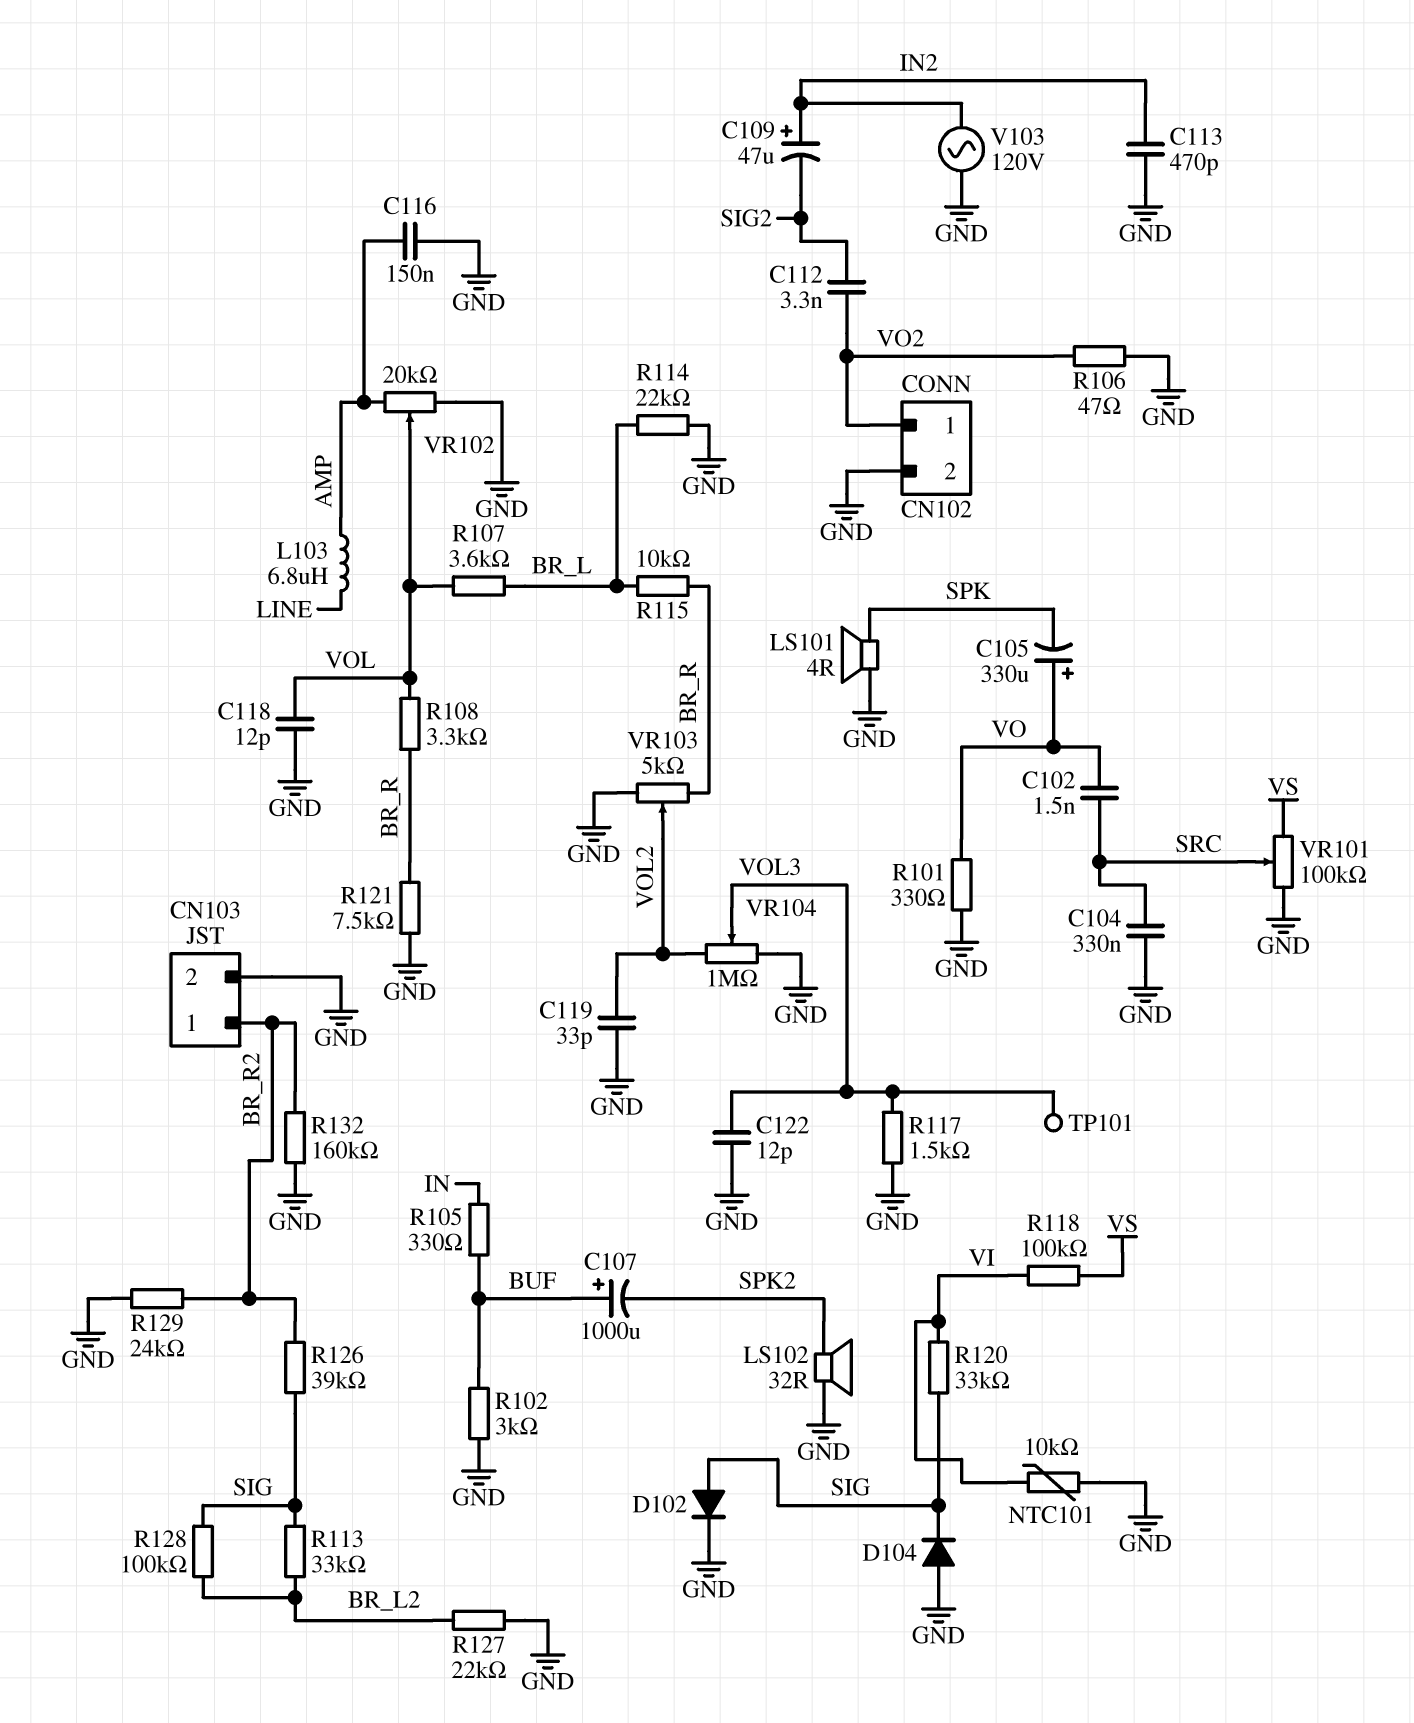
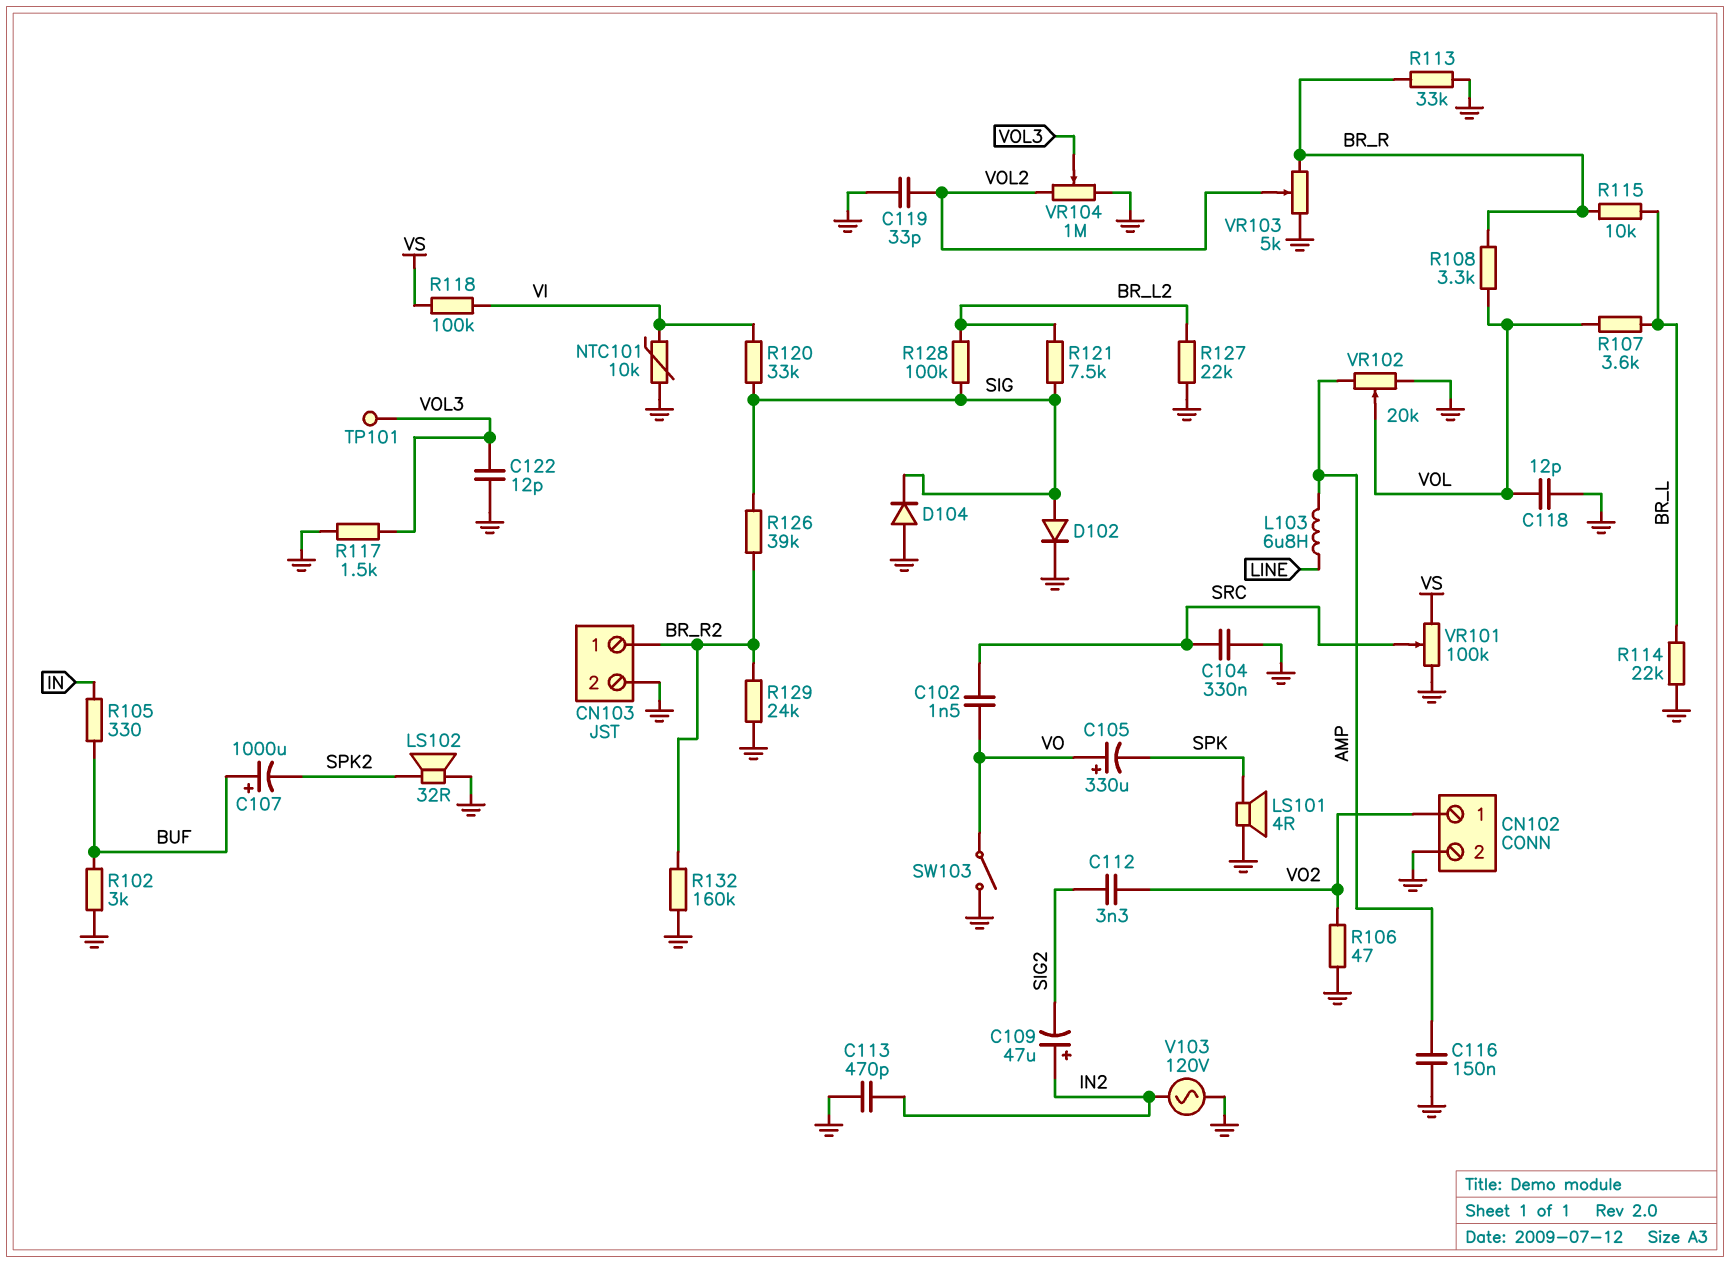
R101: 330 (GND, VO) -> none
R113: 33k (BR_L2, SIG) -> 33k (BR_R, GND)
R121: 7.5k (BR_R, GND) -> 7.5k (BR_L2, SIG)
SW103: none -> switch (GND, VO)

